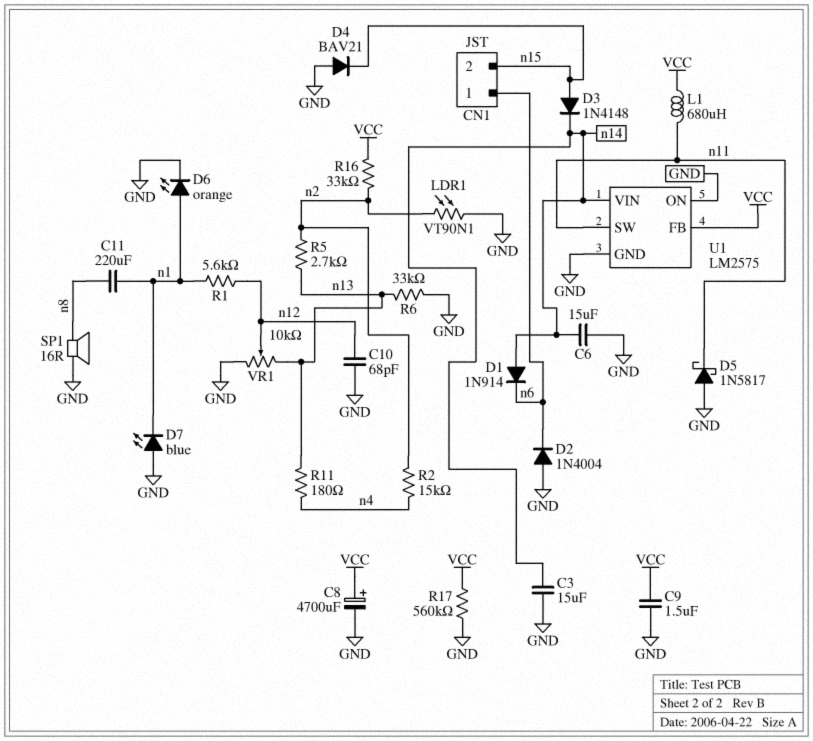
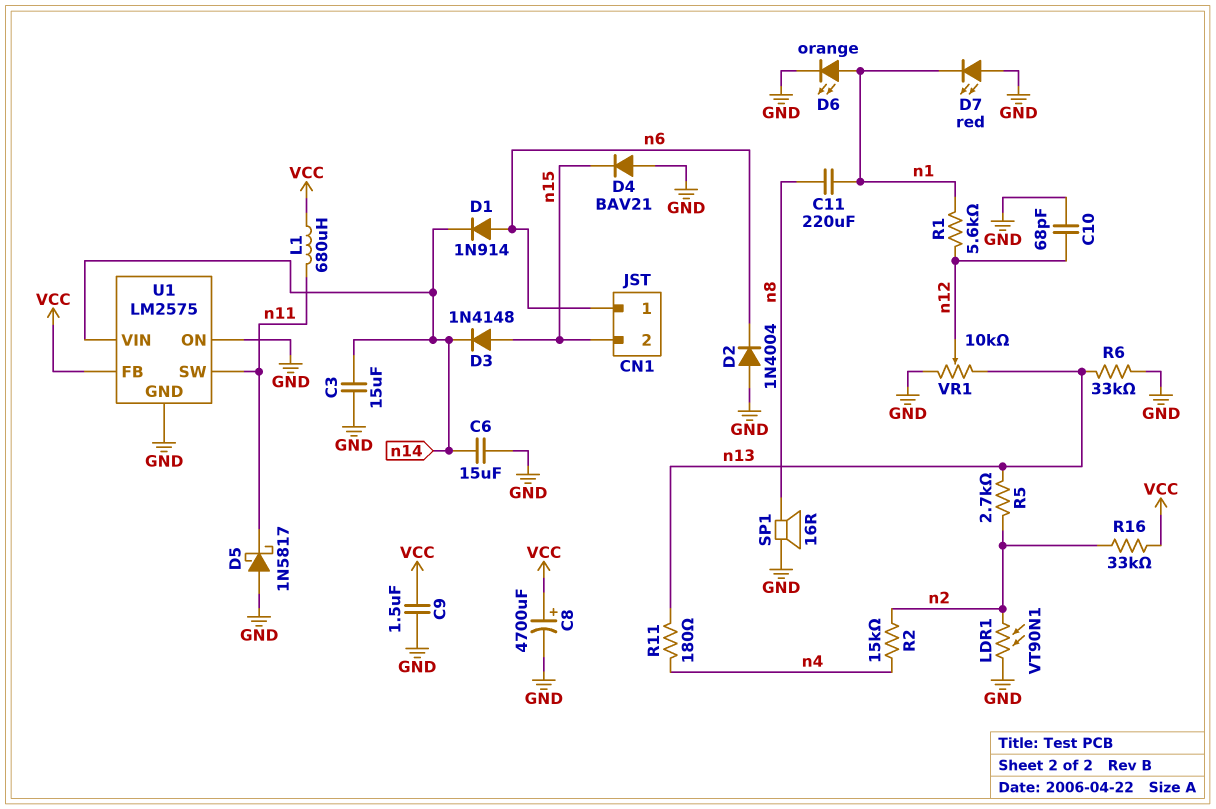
D1: diode 1N914 (A n14, K n6) -> diode 1N914 (A n6, K n14)
D7: LED blue (A GND, K n1) -> LED red (A GND, K n1)
R17: 560k (GND, VCC) -> none

